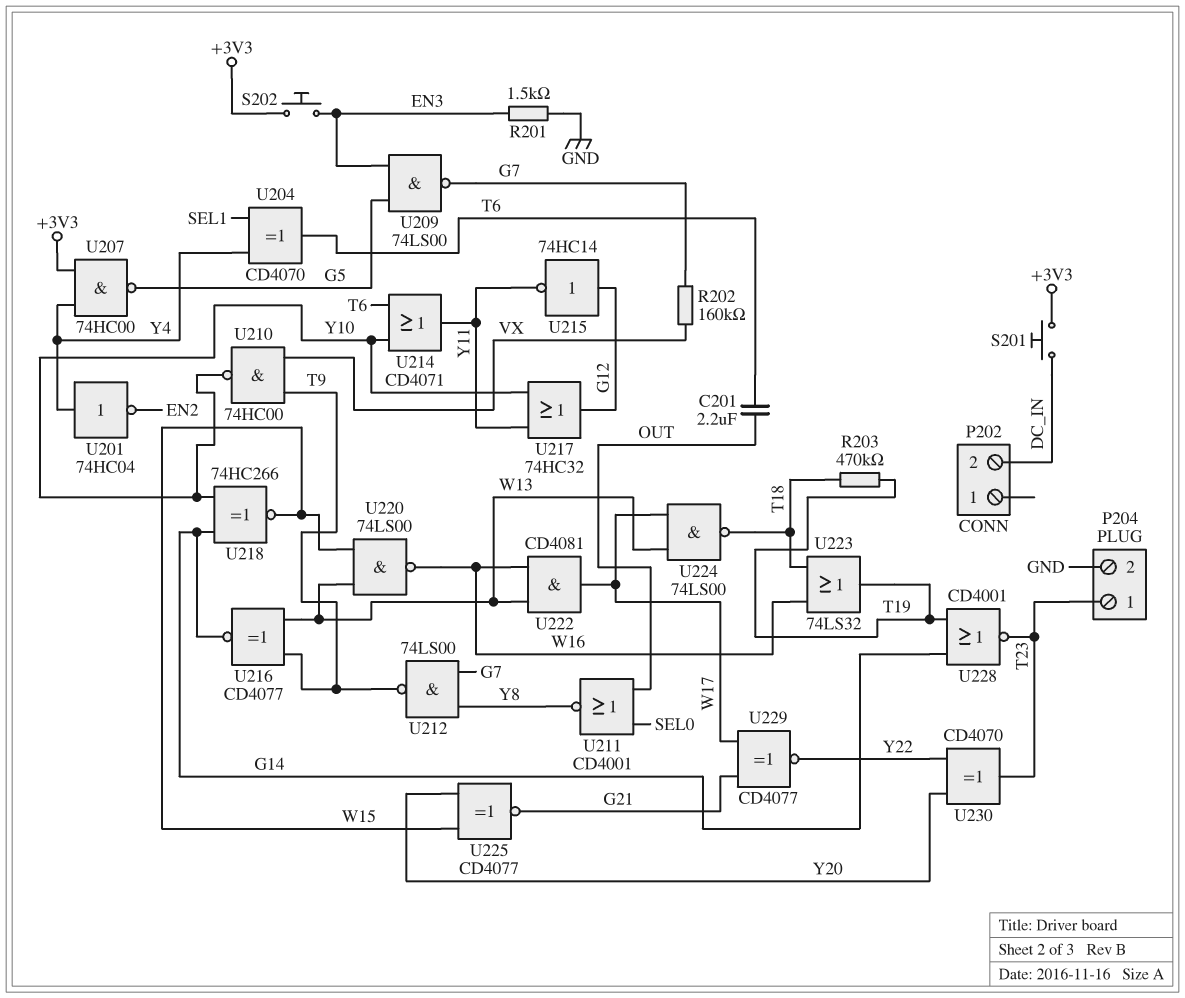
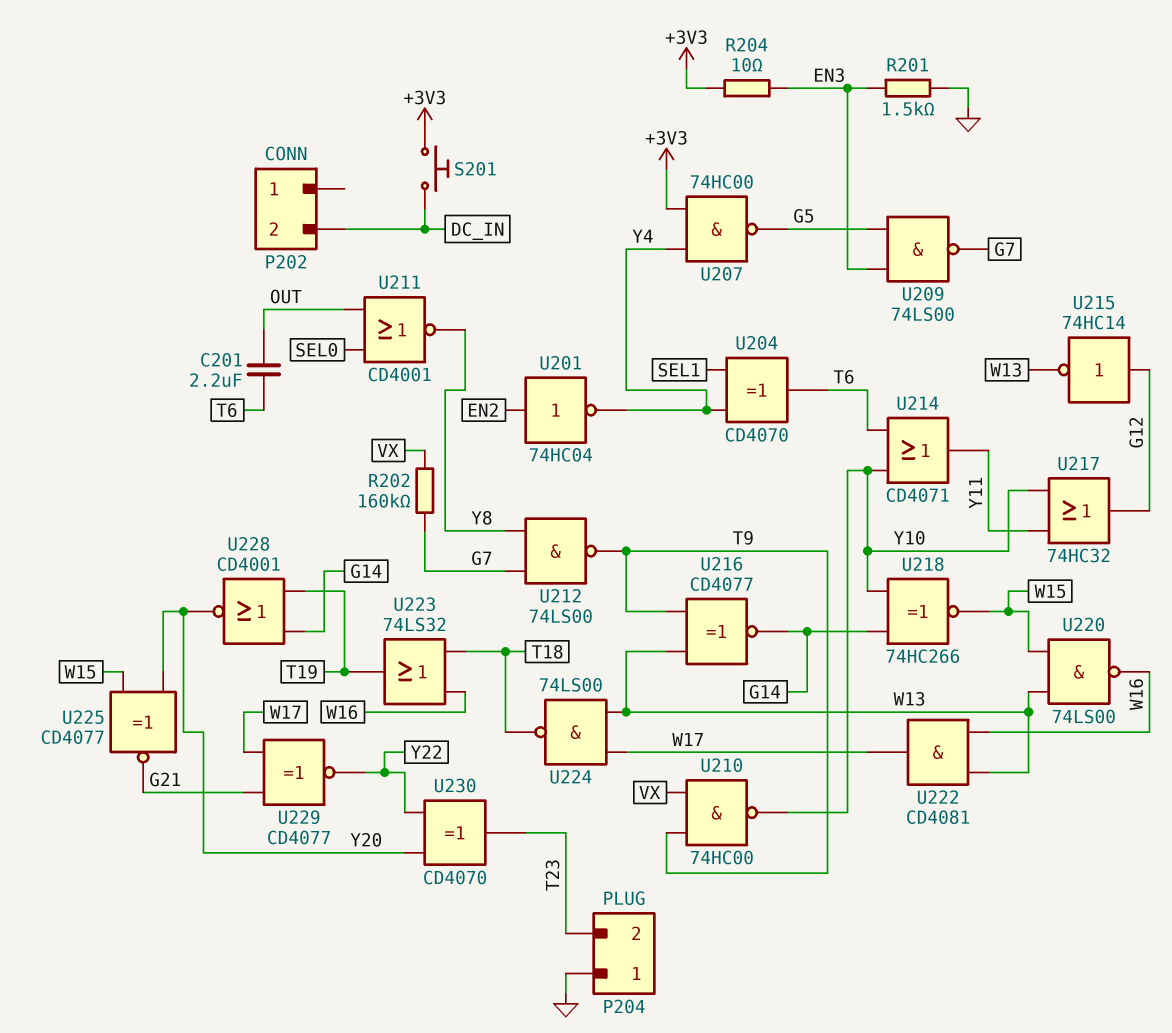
P204 pin 1: T23 -> GND
P204 pin 2: GND -> T23
R203: 470k (T18, T19) -> none
R204: none -> 10 (+3V3, EN3)
S202: button (+3V3, EN3) -> none
U201: NOT 74HC04 (in Y4, out EN2) -> NOT 74HC04 (in EN2, out Y4)
U215: NOT 74HC14 (in G12, out Y11) -> NOT 74HC14 (in G12, out W13)
U228: NOR CD4001 (in G14, in T19, out T23) -> NOR CD4001 (in G14, in T19, out Y20)

